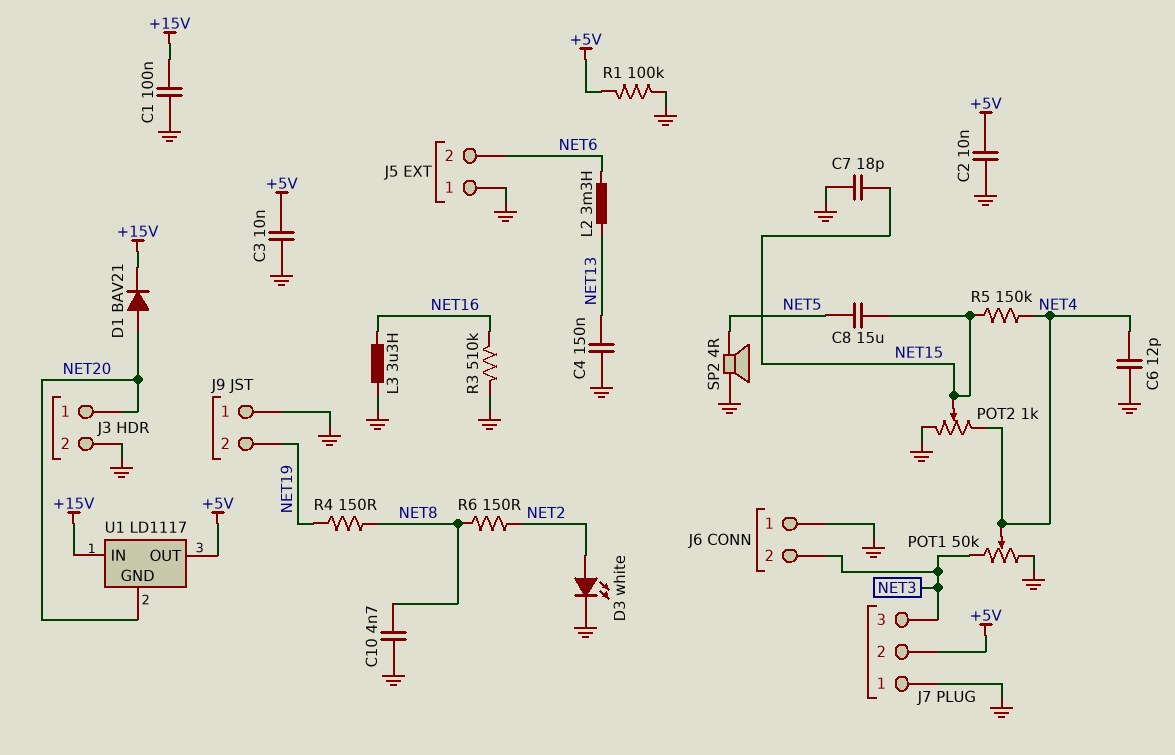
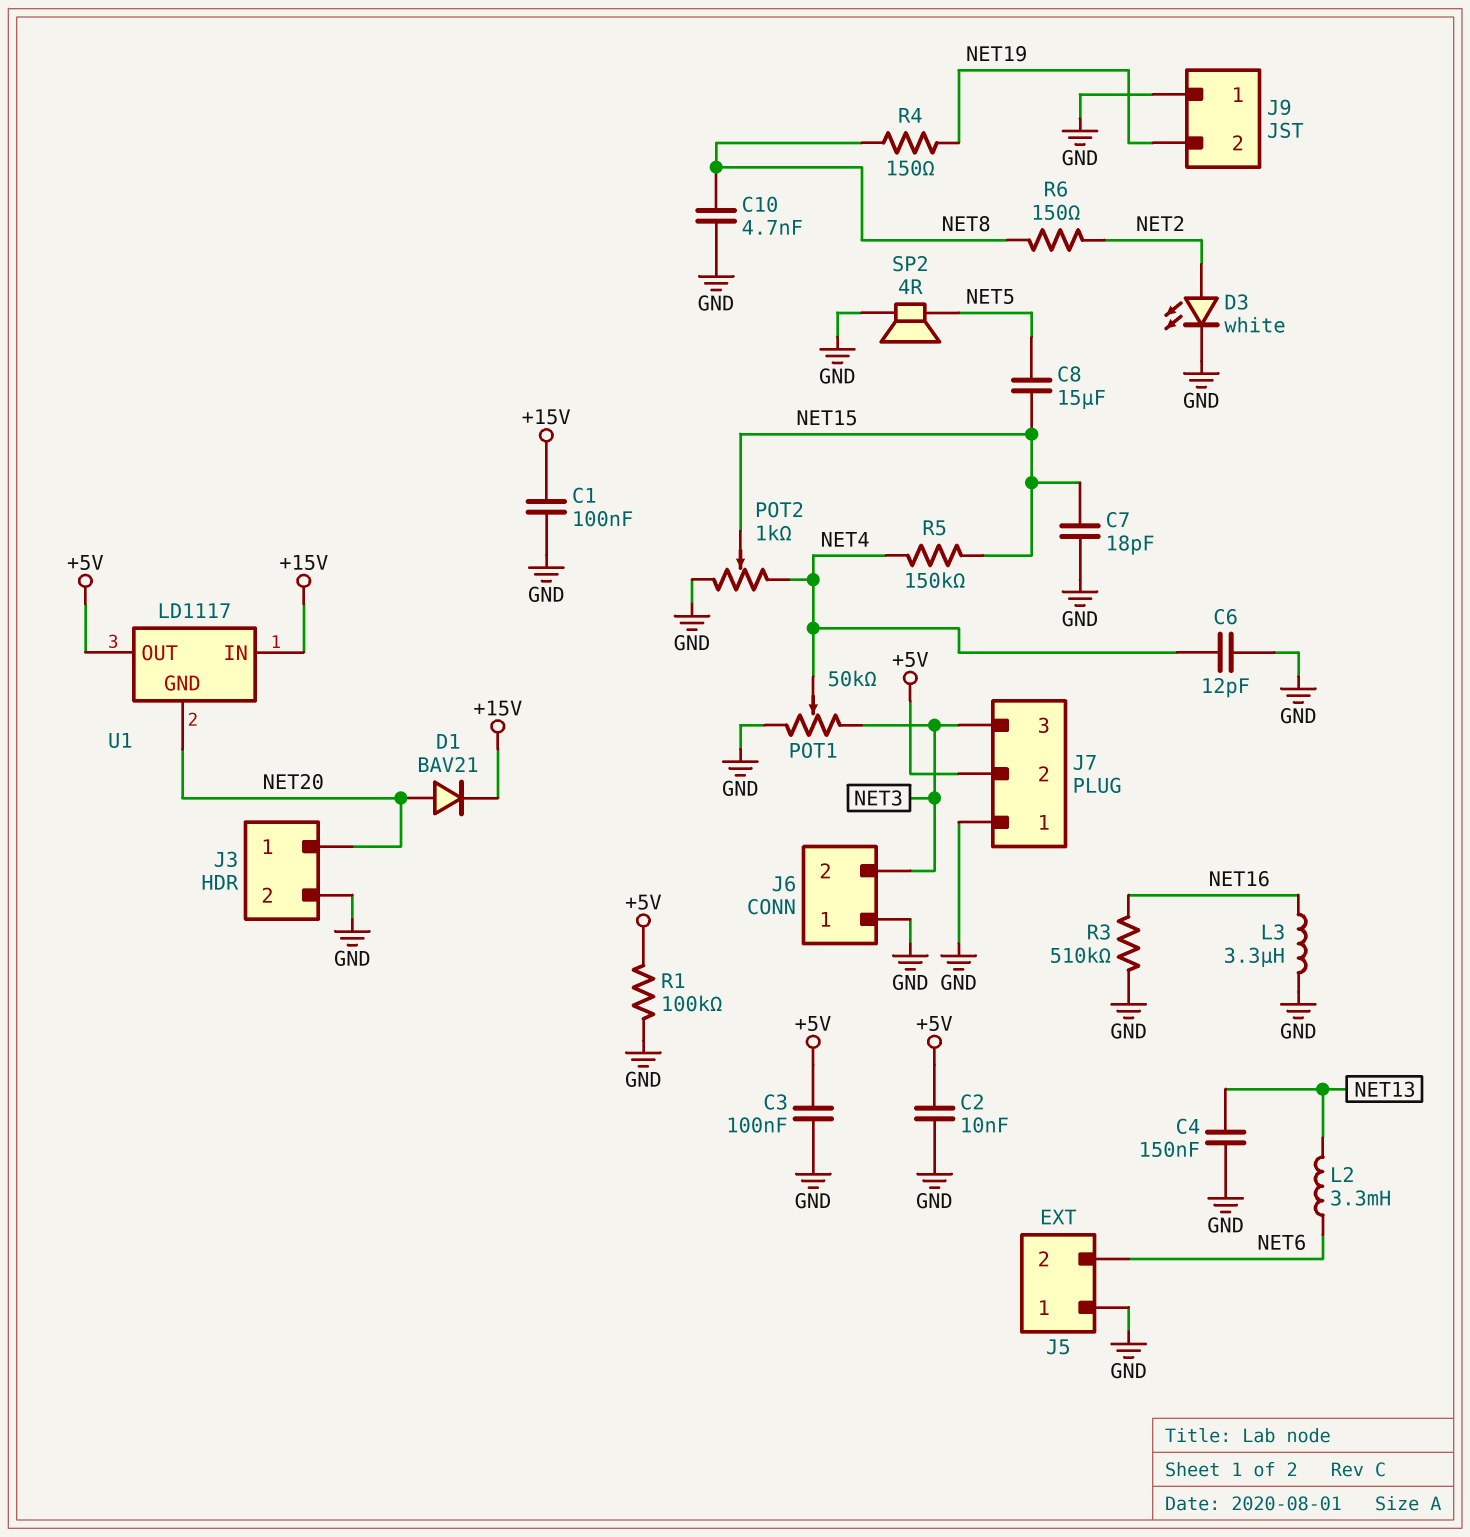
C3: 10nF (+5V, GND) -> 100nF (+5V, GND)

